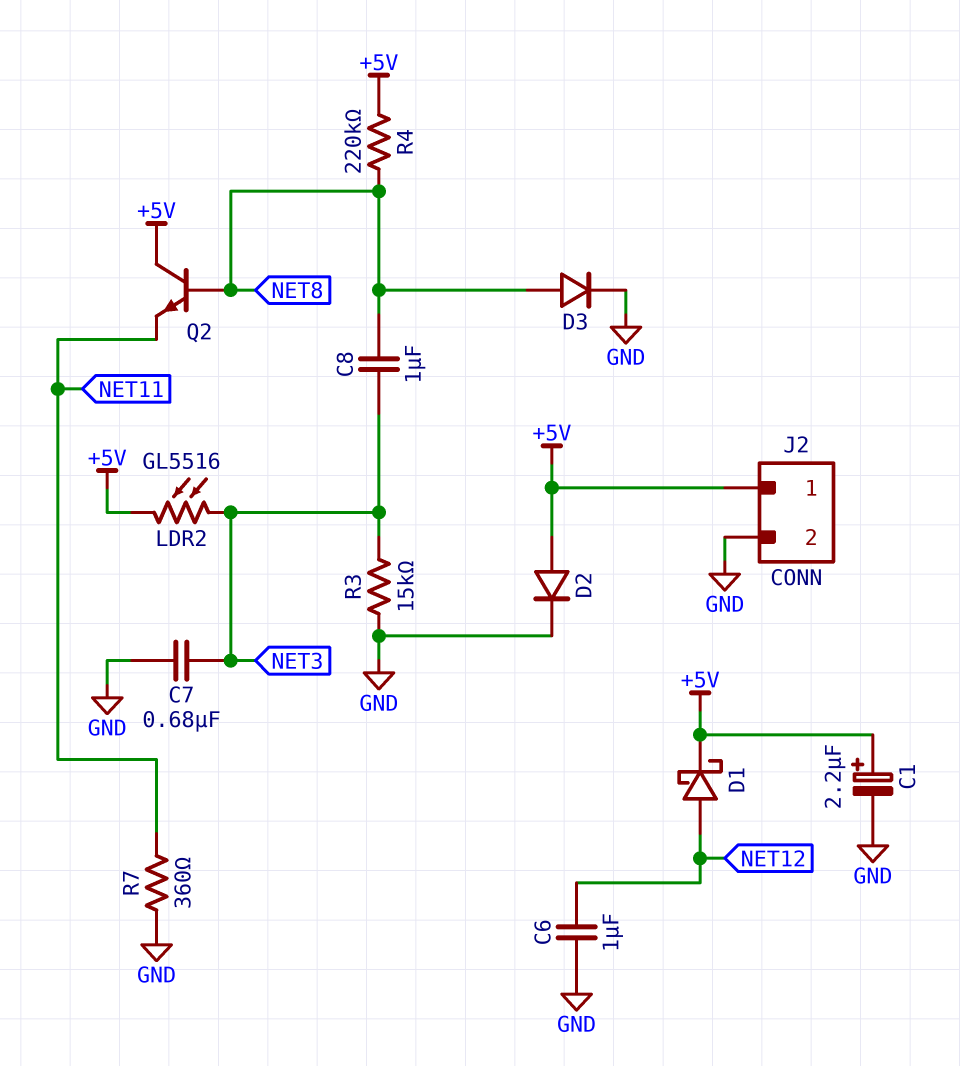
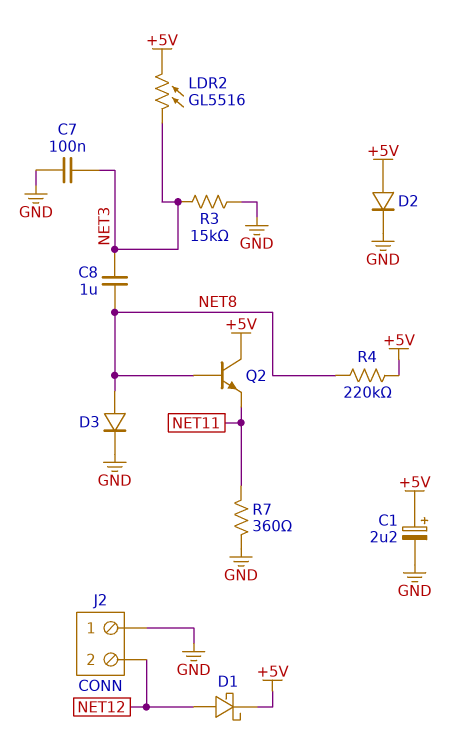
C6: 1uF (GND, NET12) -> none
C7: 680nF (GND, NET3) -> 100nF (GND, NET3)
J2 pin 1: +5V -> GND
J2 pin 2: GND -> NET12

